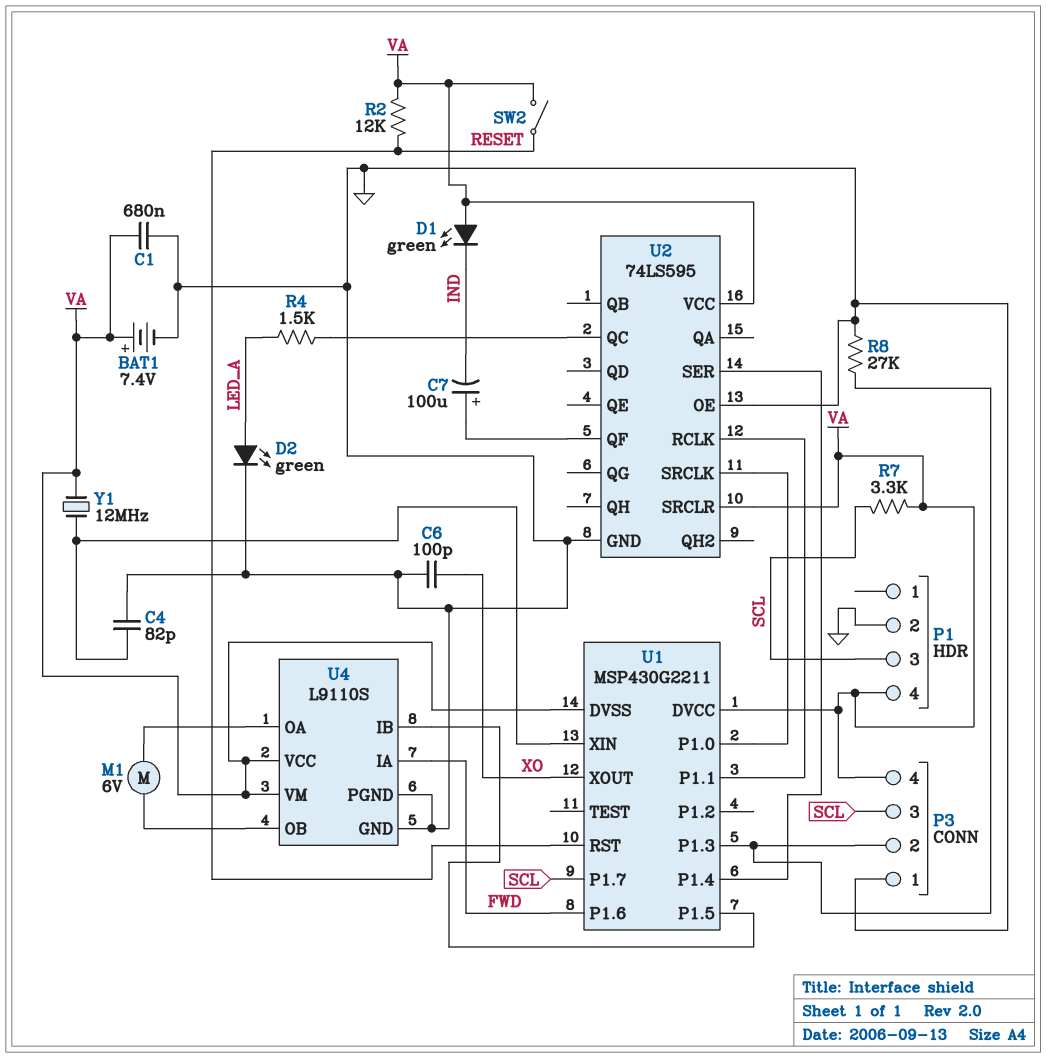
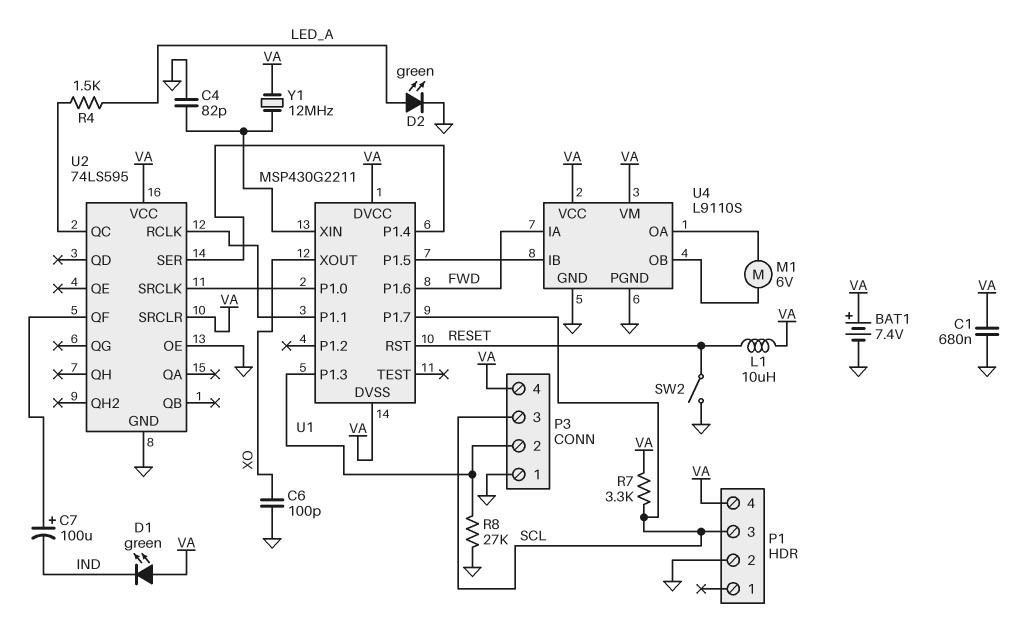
L1: none -> 10uH (RESET, VA)
R2: 12k (RESET, VA) -> none
SW2: switch (RESET, VA) -> switch (GND, RESET)

